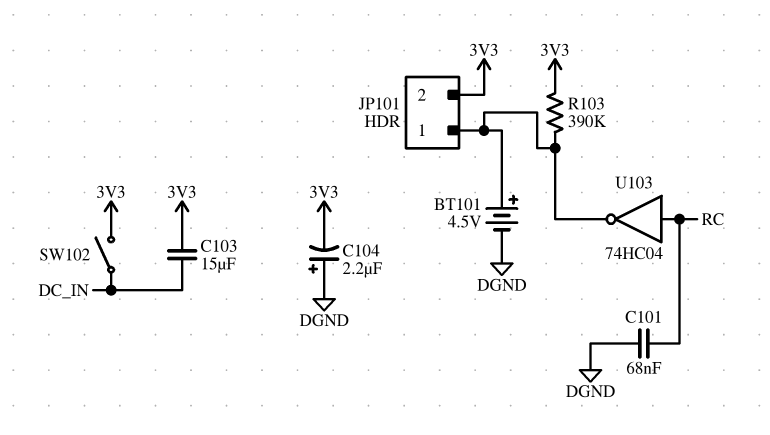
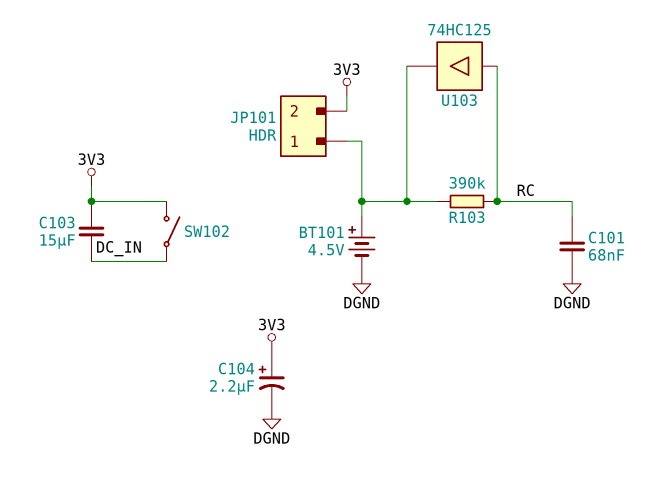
C104: 2.2uF (plus DGND, minus 3V3) -> 2.2uF (plus 3V3, minus DGND)
R103: 390k (3V3, JP101/1) -> 390k (JP101/1, RC)
U103: NOT 74HC04 (in RC, out JP101/1) -> buffer 74HC125 (in RC, out JP101/1)

